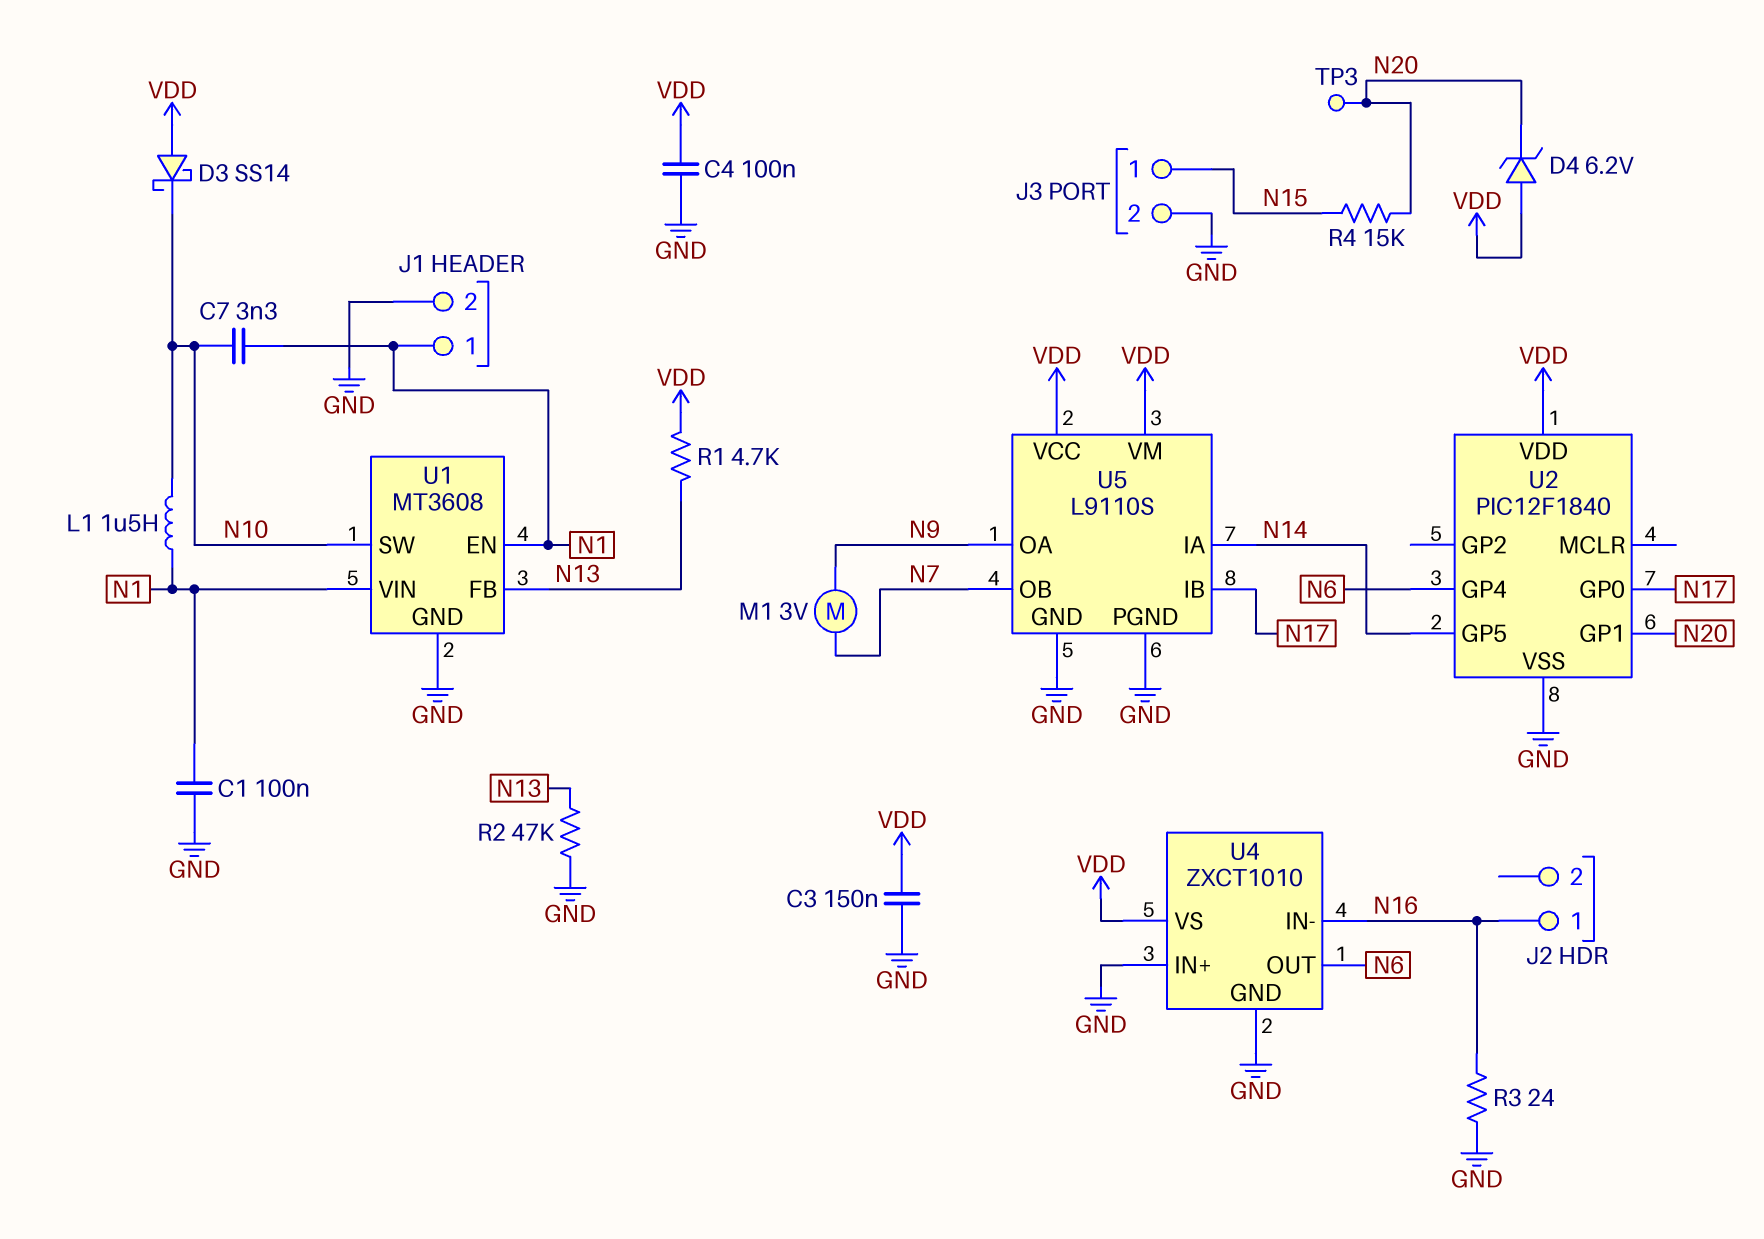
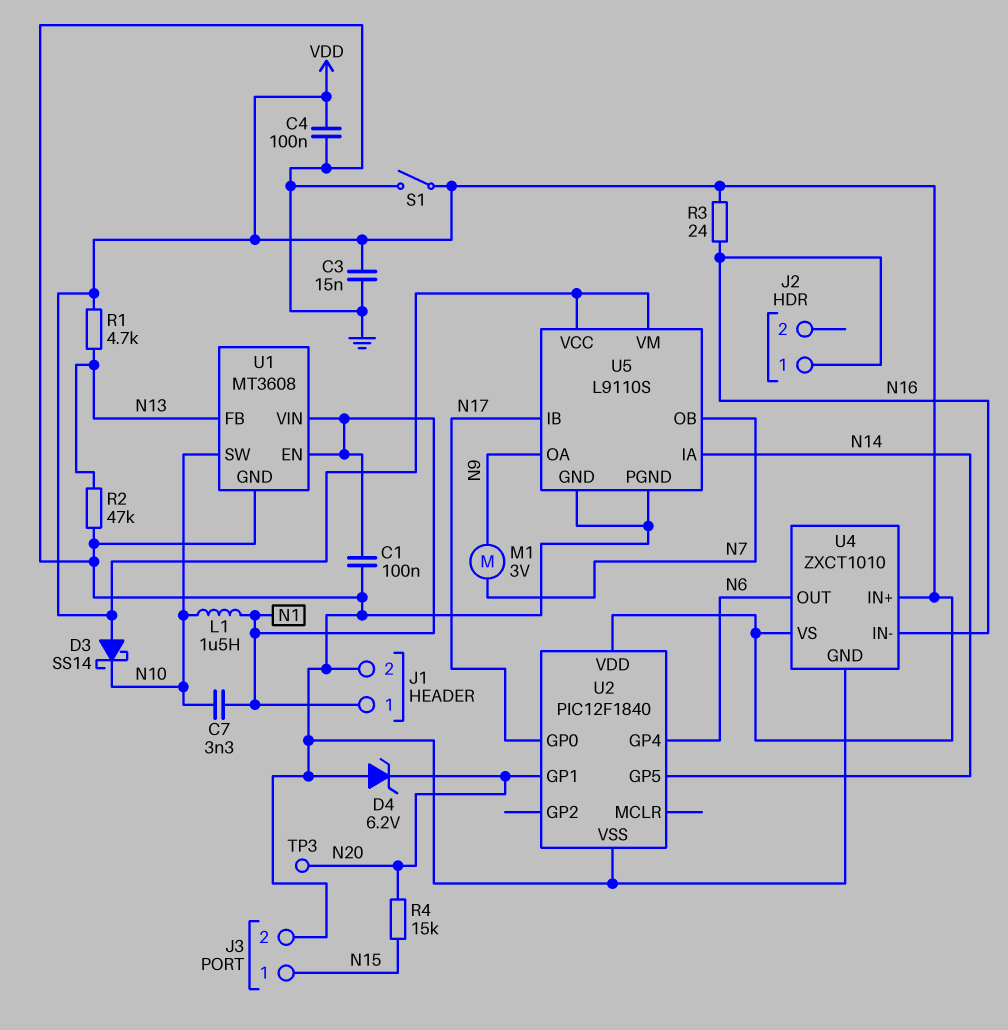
C3: 150nF (GND, VDD) -> 15nF (GND, VDD)
D4: zener 6.2V (A VDD, K N20) -> zener 6.2V (A GND, K N20)
R3: 24 (GND, N16) -> 24 (N16, VDD)
S1: none -> switch (GND, VDD)
U4 pin IN+: GND -> VDD

